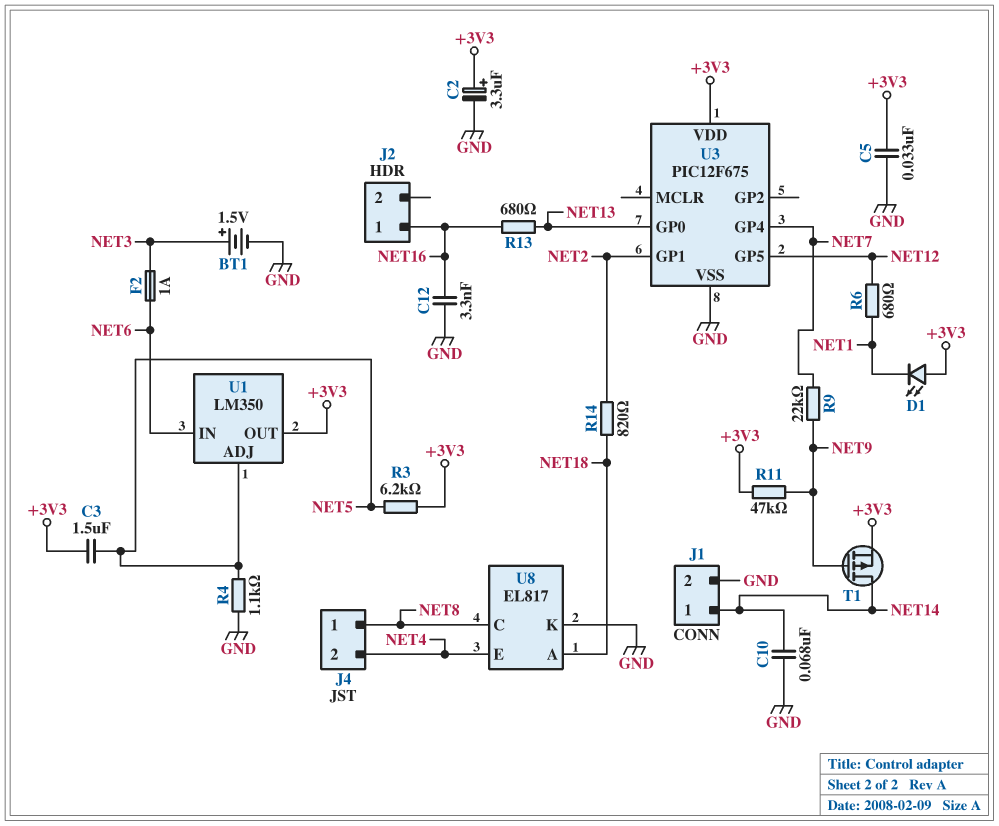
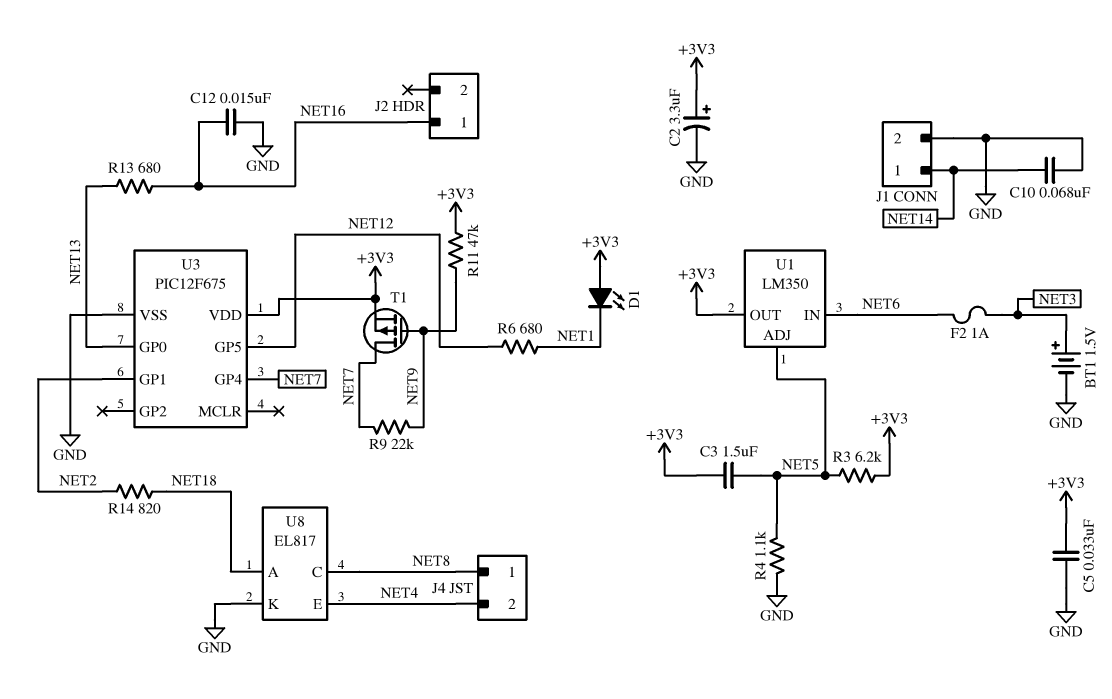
C12: 3.3nF (GND, NET16) -> 15nF (GND, NET16)
T1: PMOS (G NET9, D NET14, S +3V3) -> PMOS (G NET9, D NET7, S +3V3)

